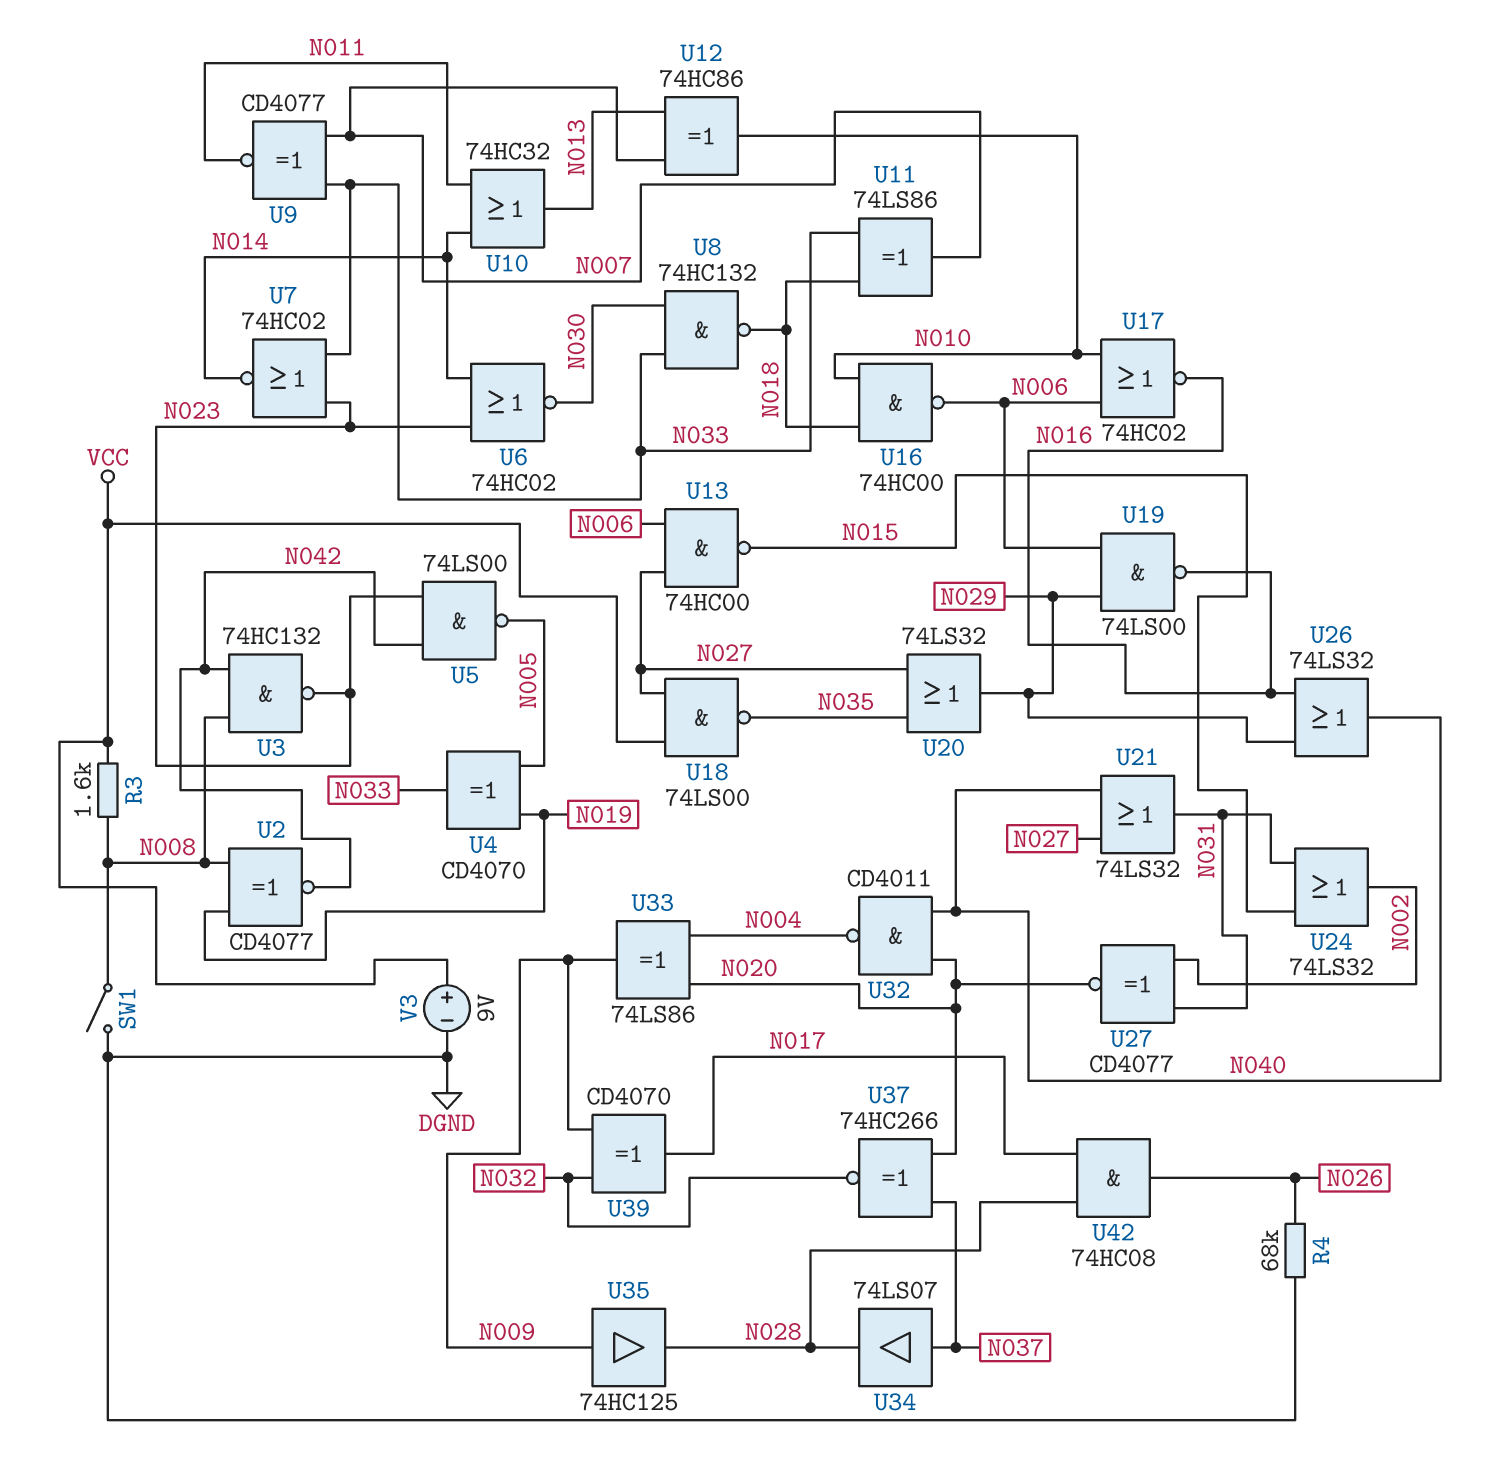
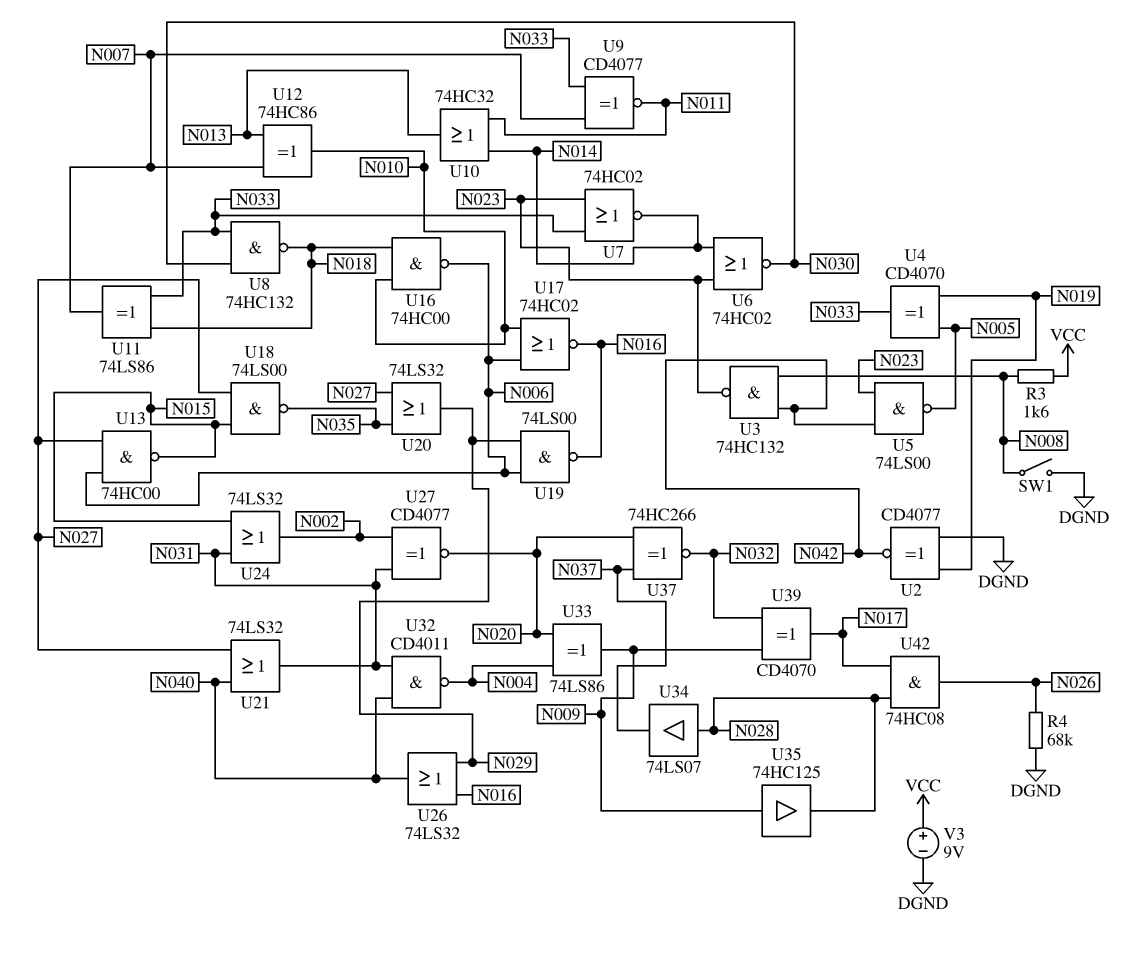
U2: XNOR CD4077 (in N008, in N019, out N042) -> XNOR CD4077 (in DGND, in N019, out N042)
U18: NAND 74LS00 (in N027, in VCC, out N035) -> NAND 74LS00 (in N015, in N027, out N035)
U32: NAND CD4011 (in N020, in N040, out N004) -> NAND CD4011 (in N031, in N040, out N004)
U34: buffer 74LS07 (in N037, out N028) -> buffer 74LS07 (in N028, out N037)

